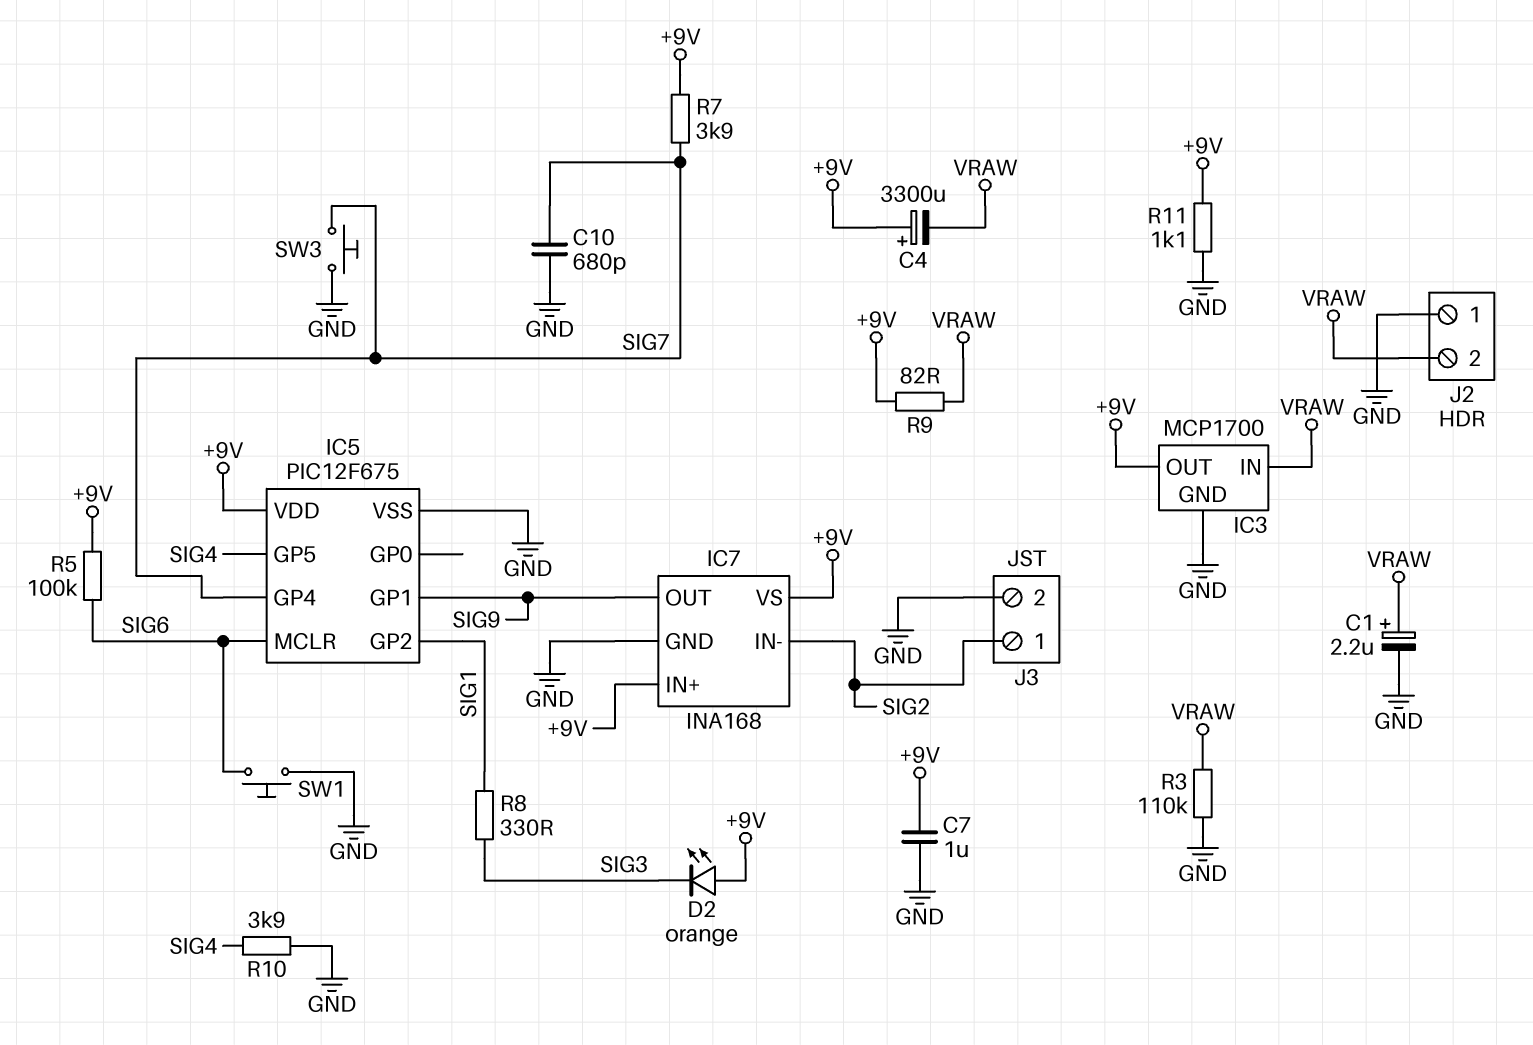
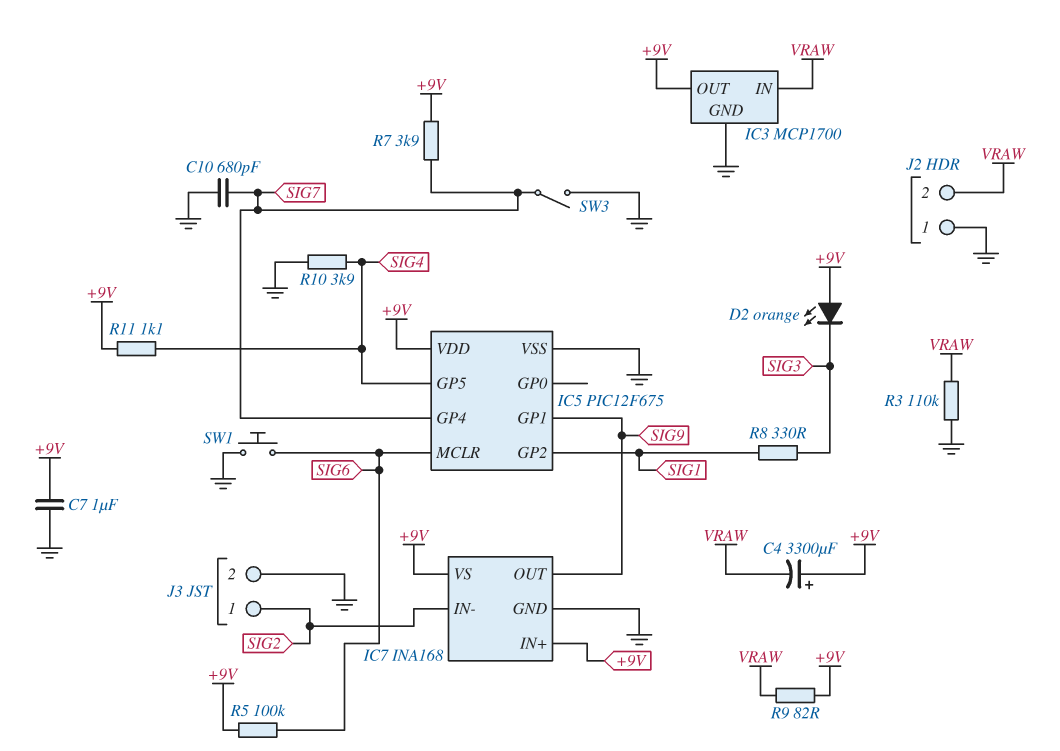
C1: 2.2uF (plus VRAW, minus GND) -> none
R11: 1.1k (+9V, GND) -> 1.1k (+9V, SIG4)
SW3: button (GND, SIG7) -> switch (GND, SIG7)

